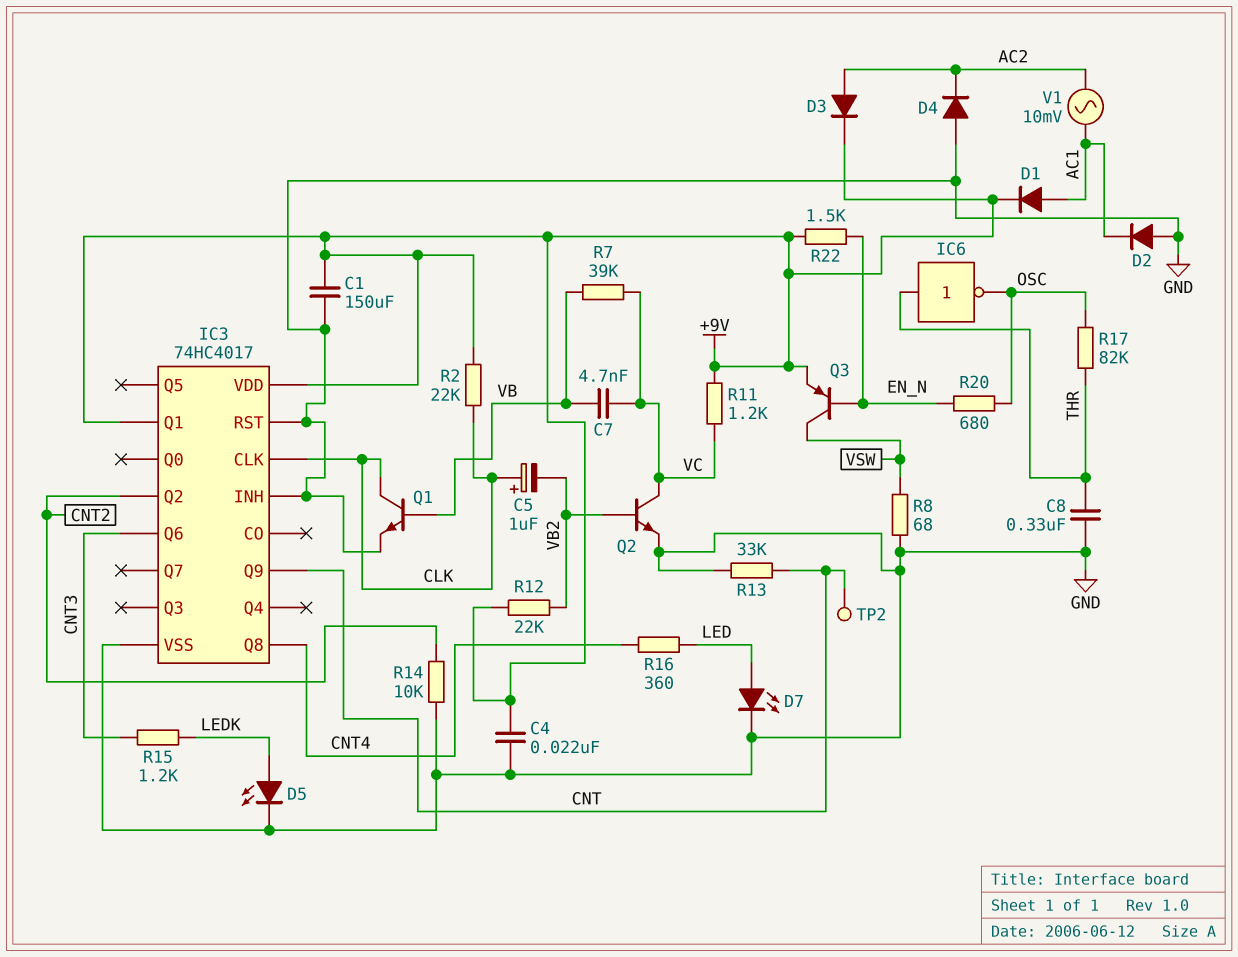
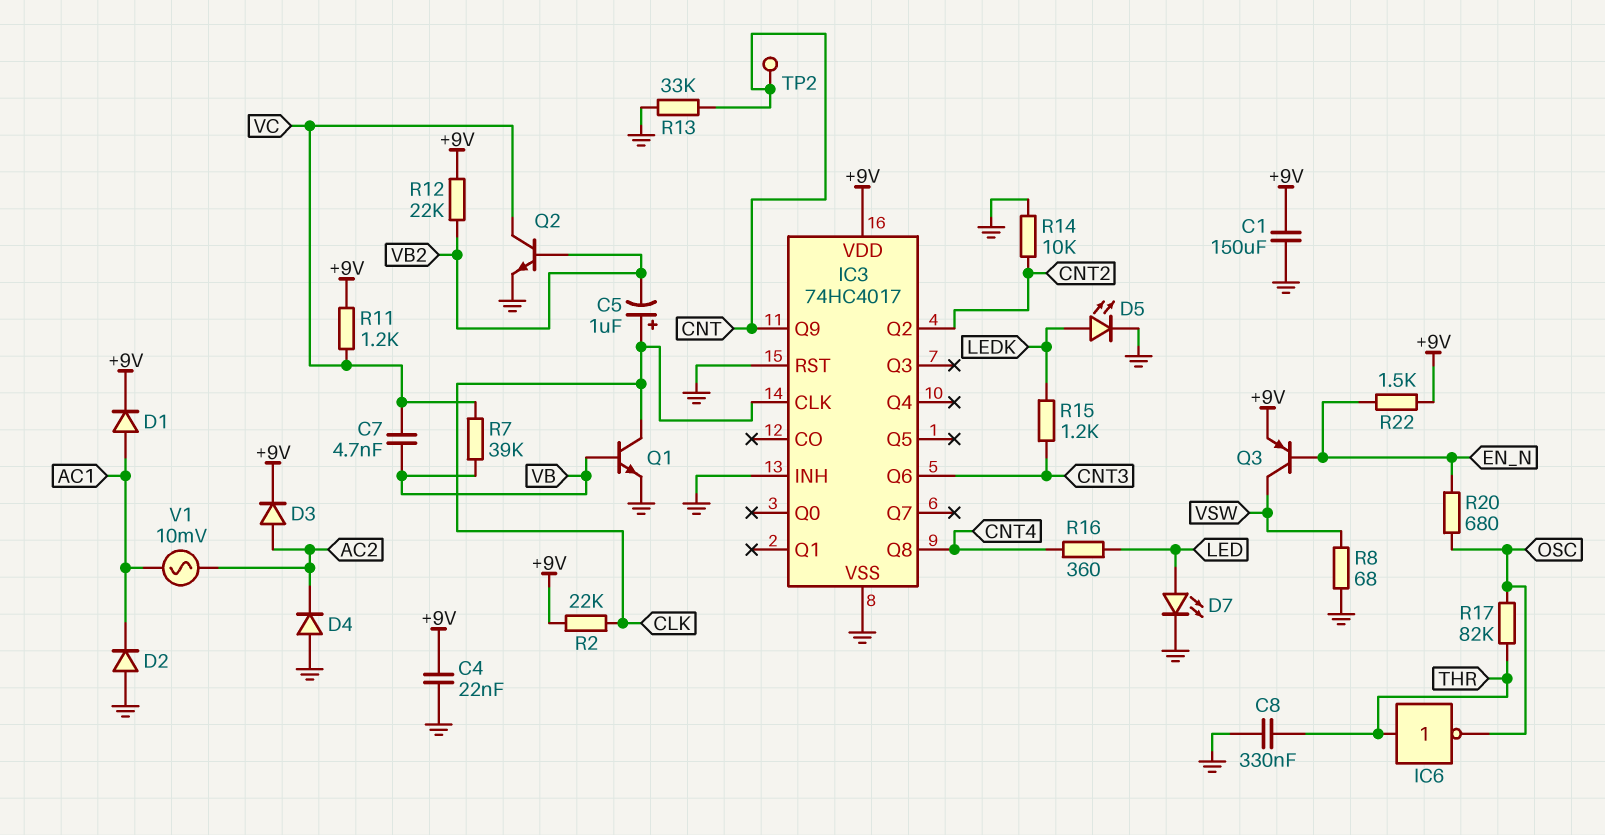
IC3 pin Q1: +9V -> none

